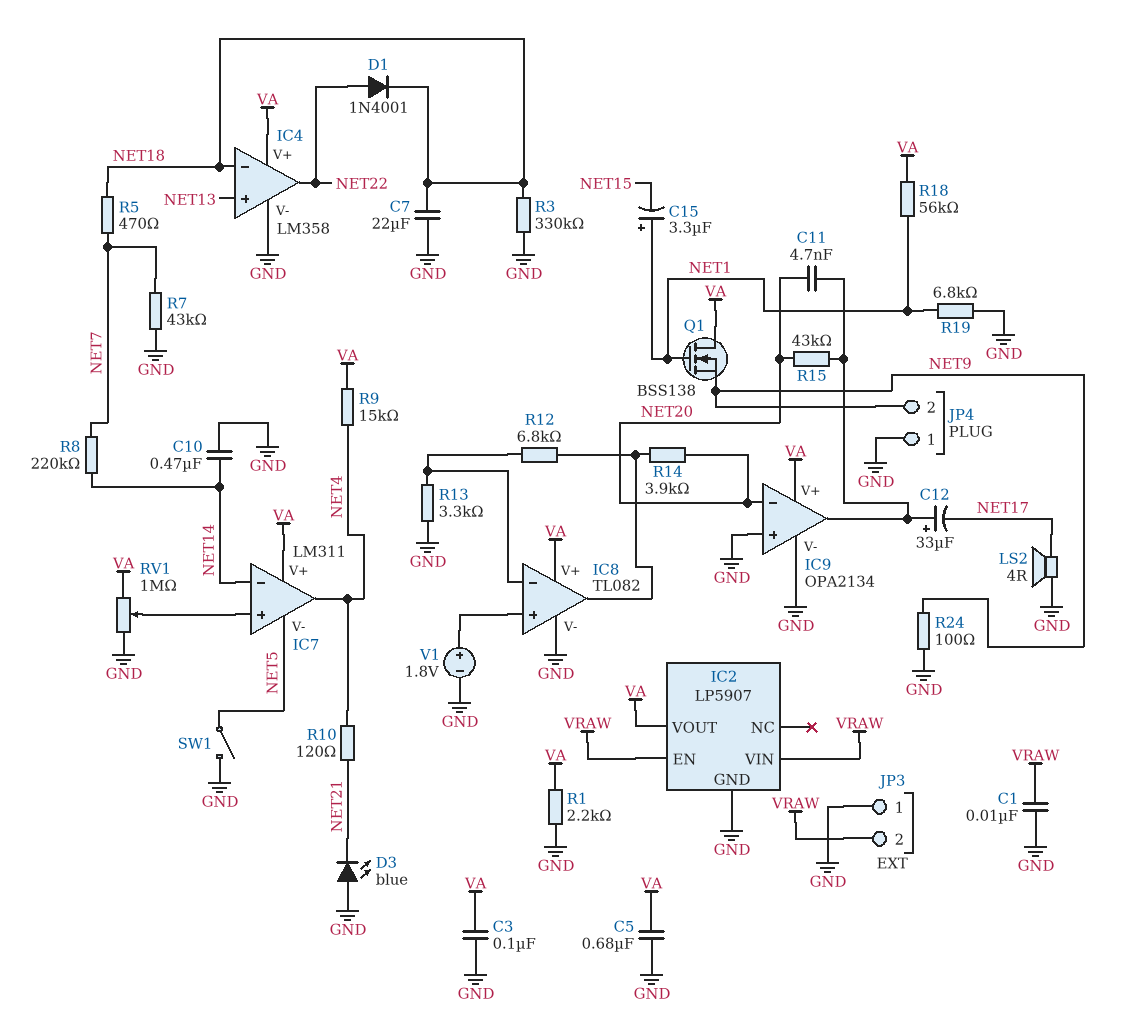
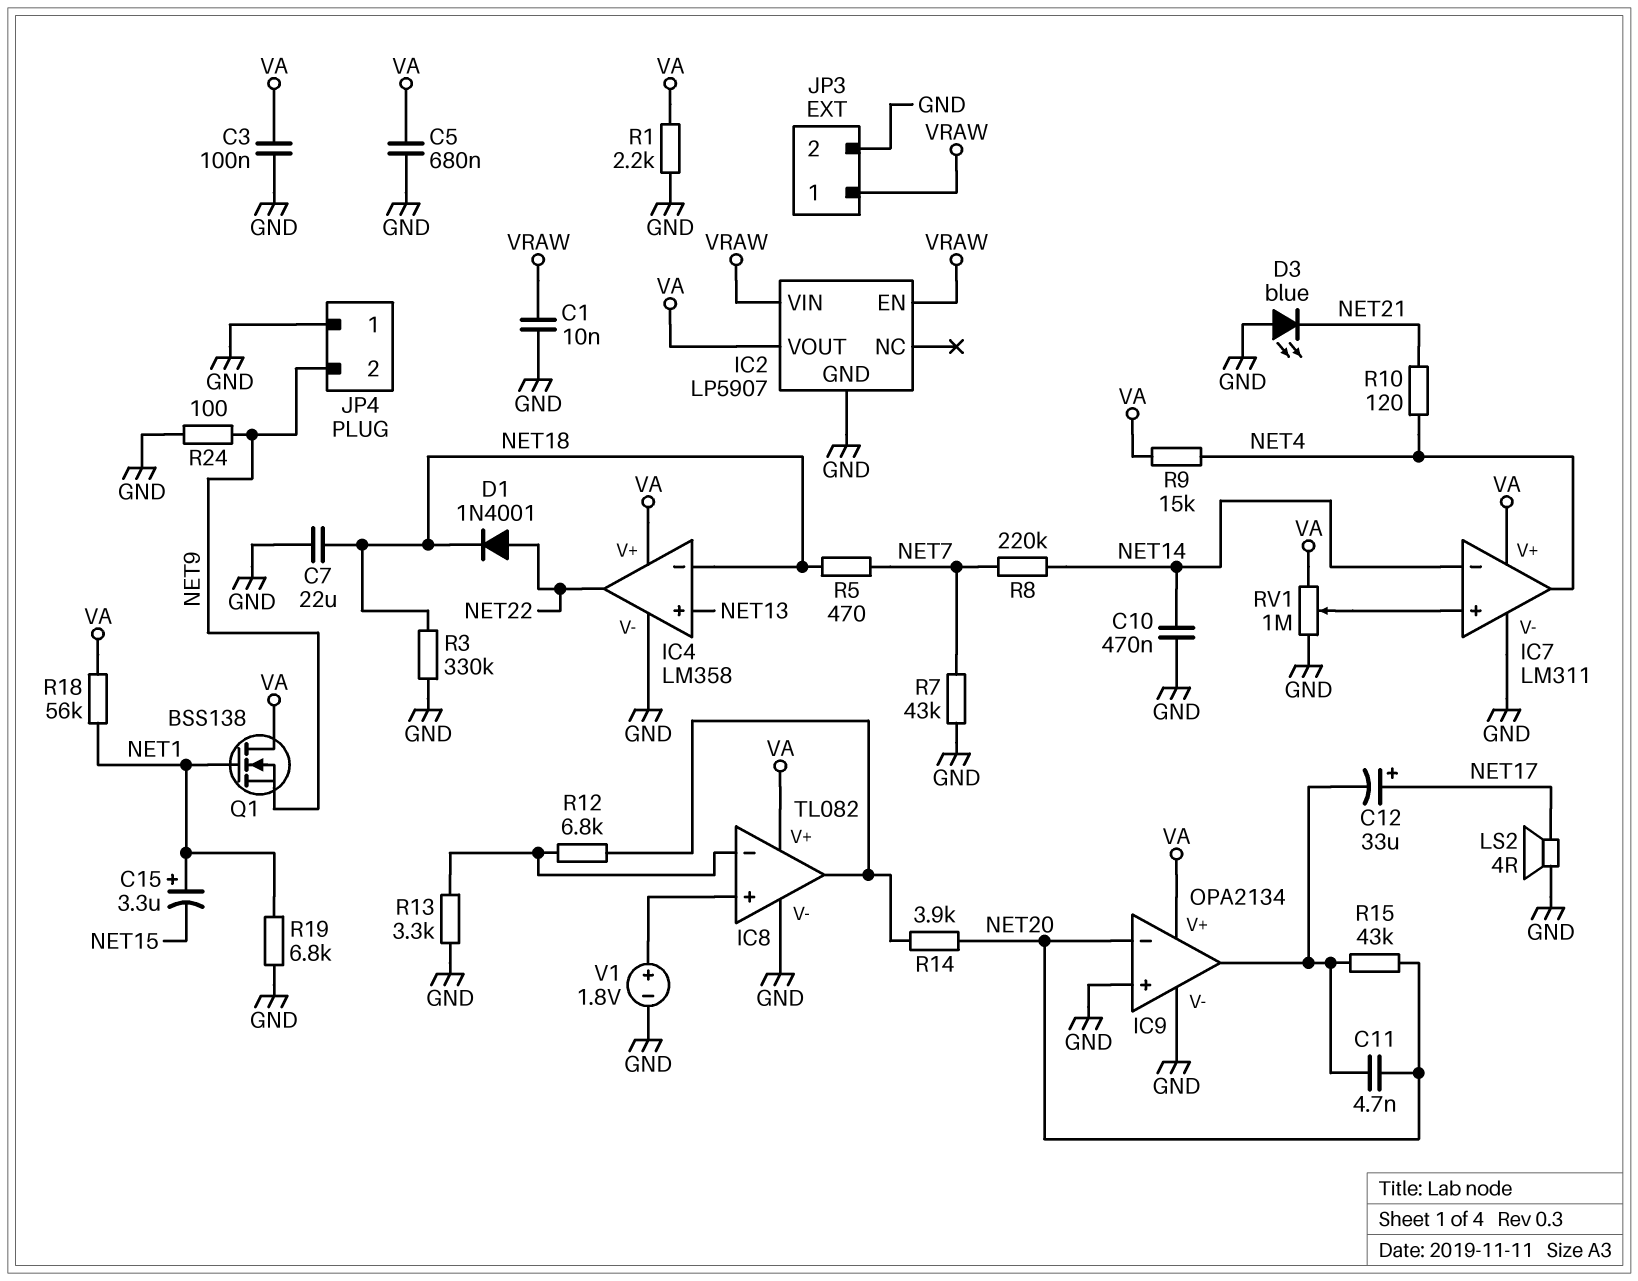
C12: 33uF (plus IC9/out, minus NET17) -> 33uF (plus NET17, minus IC9/out)
IC7 pin V-: NET5 -> GND
JP3 pin 1: GND -> VRAW
JP3 pin 2: VRAW -> GND
SW1: switch (GND, NET5) -> none

